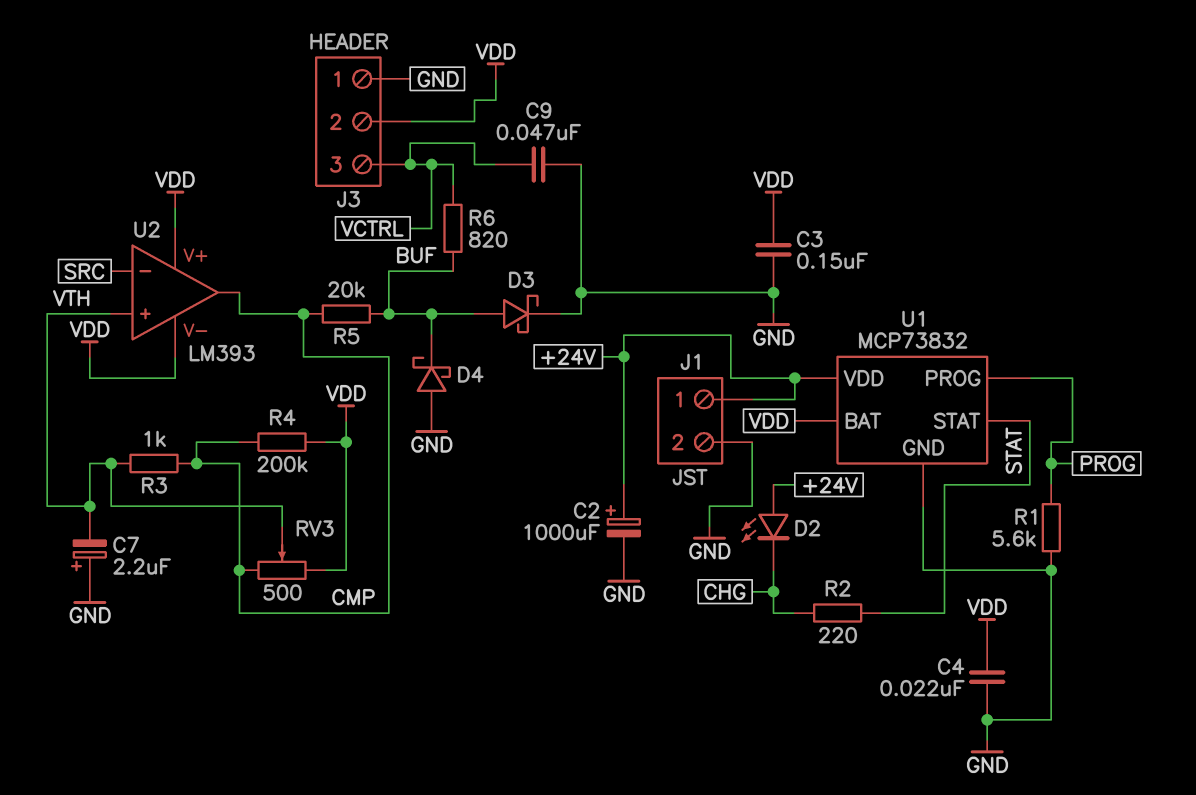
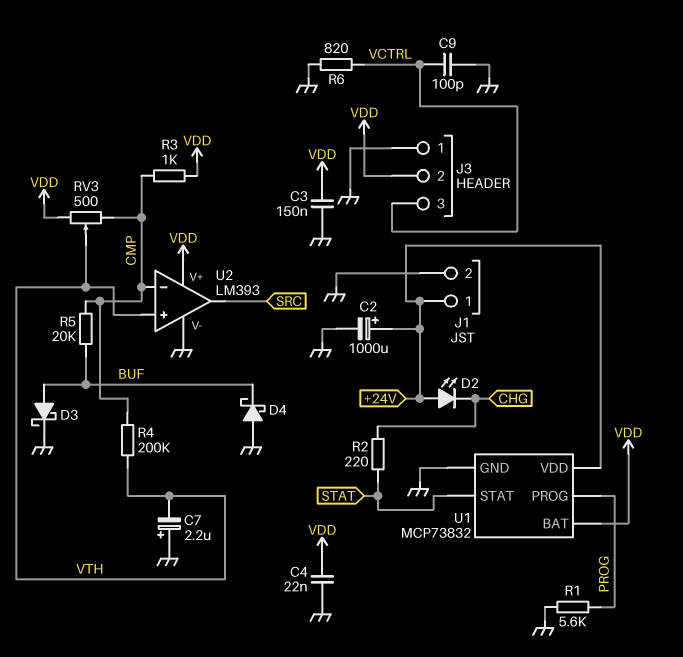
C9: 47nF (GND, VCTRL) -> 100pF (GND, VCTRL)
R3: 1k (CMP, VTH) -> 1k (CMP, VDD)
R4: 200k (CMP, VDD) -> 200k (CMP, VTH)
R6: 820 (BUF, VCTRL) -> 820 (GND, VCTRL)
U2 pin V-: VDD -> GND
U2 pin in-: SRC -> CMP
U2 pin out: CMP -> SRC

